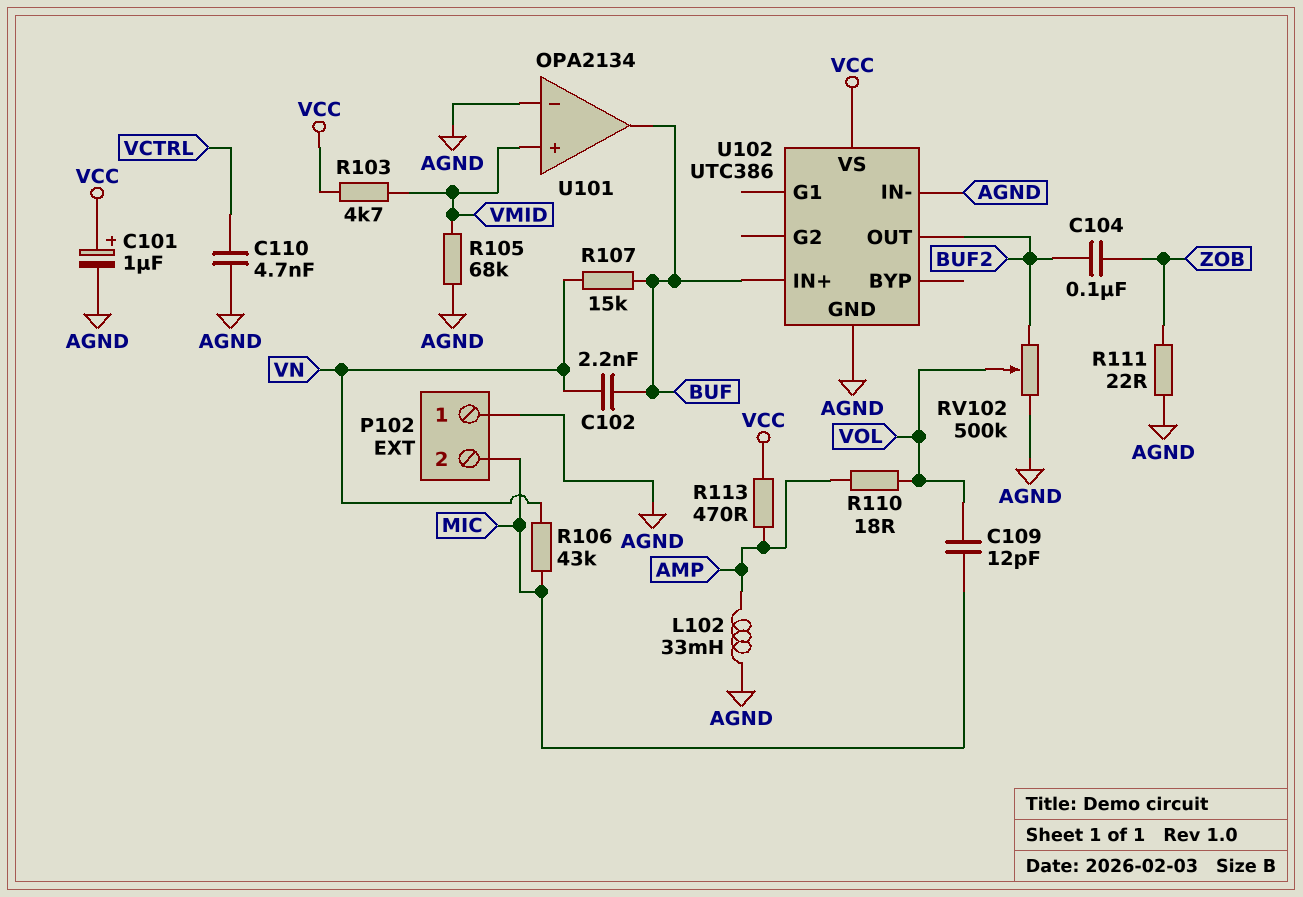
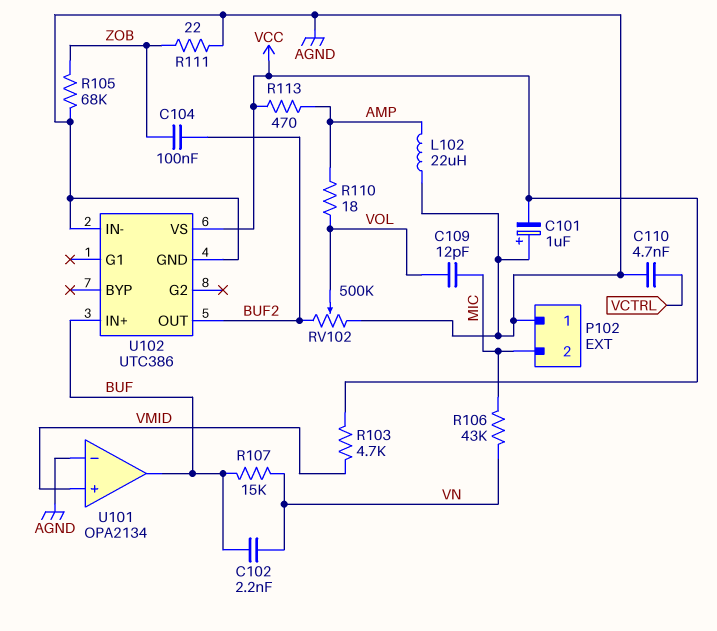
C101: 1uF (plus VCC, minus AGND) -> 1uF (plus AGND, minus VCC)
L102: 33mH (AGND, AMP) -> 22uH (AGND, AMP)
R105: 68k (AGND, VMID) -> 68k (AGND, ZOB)

